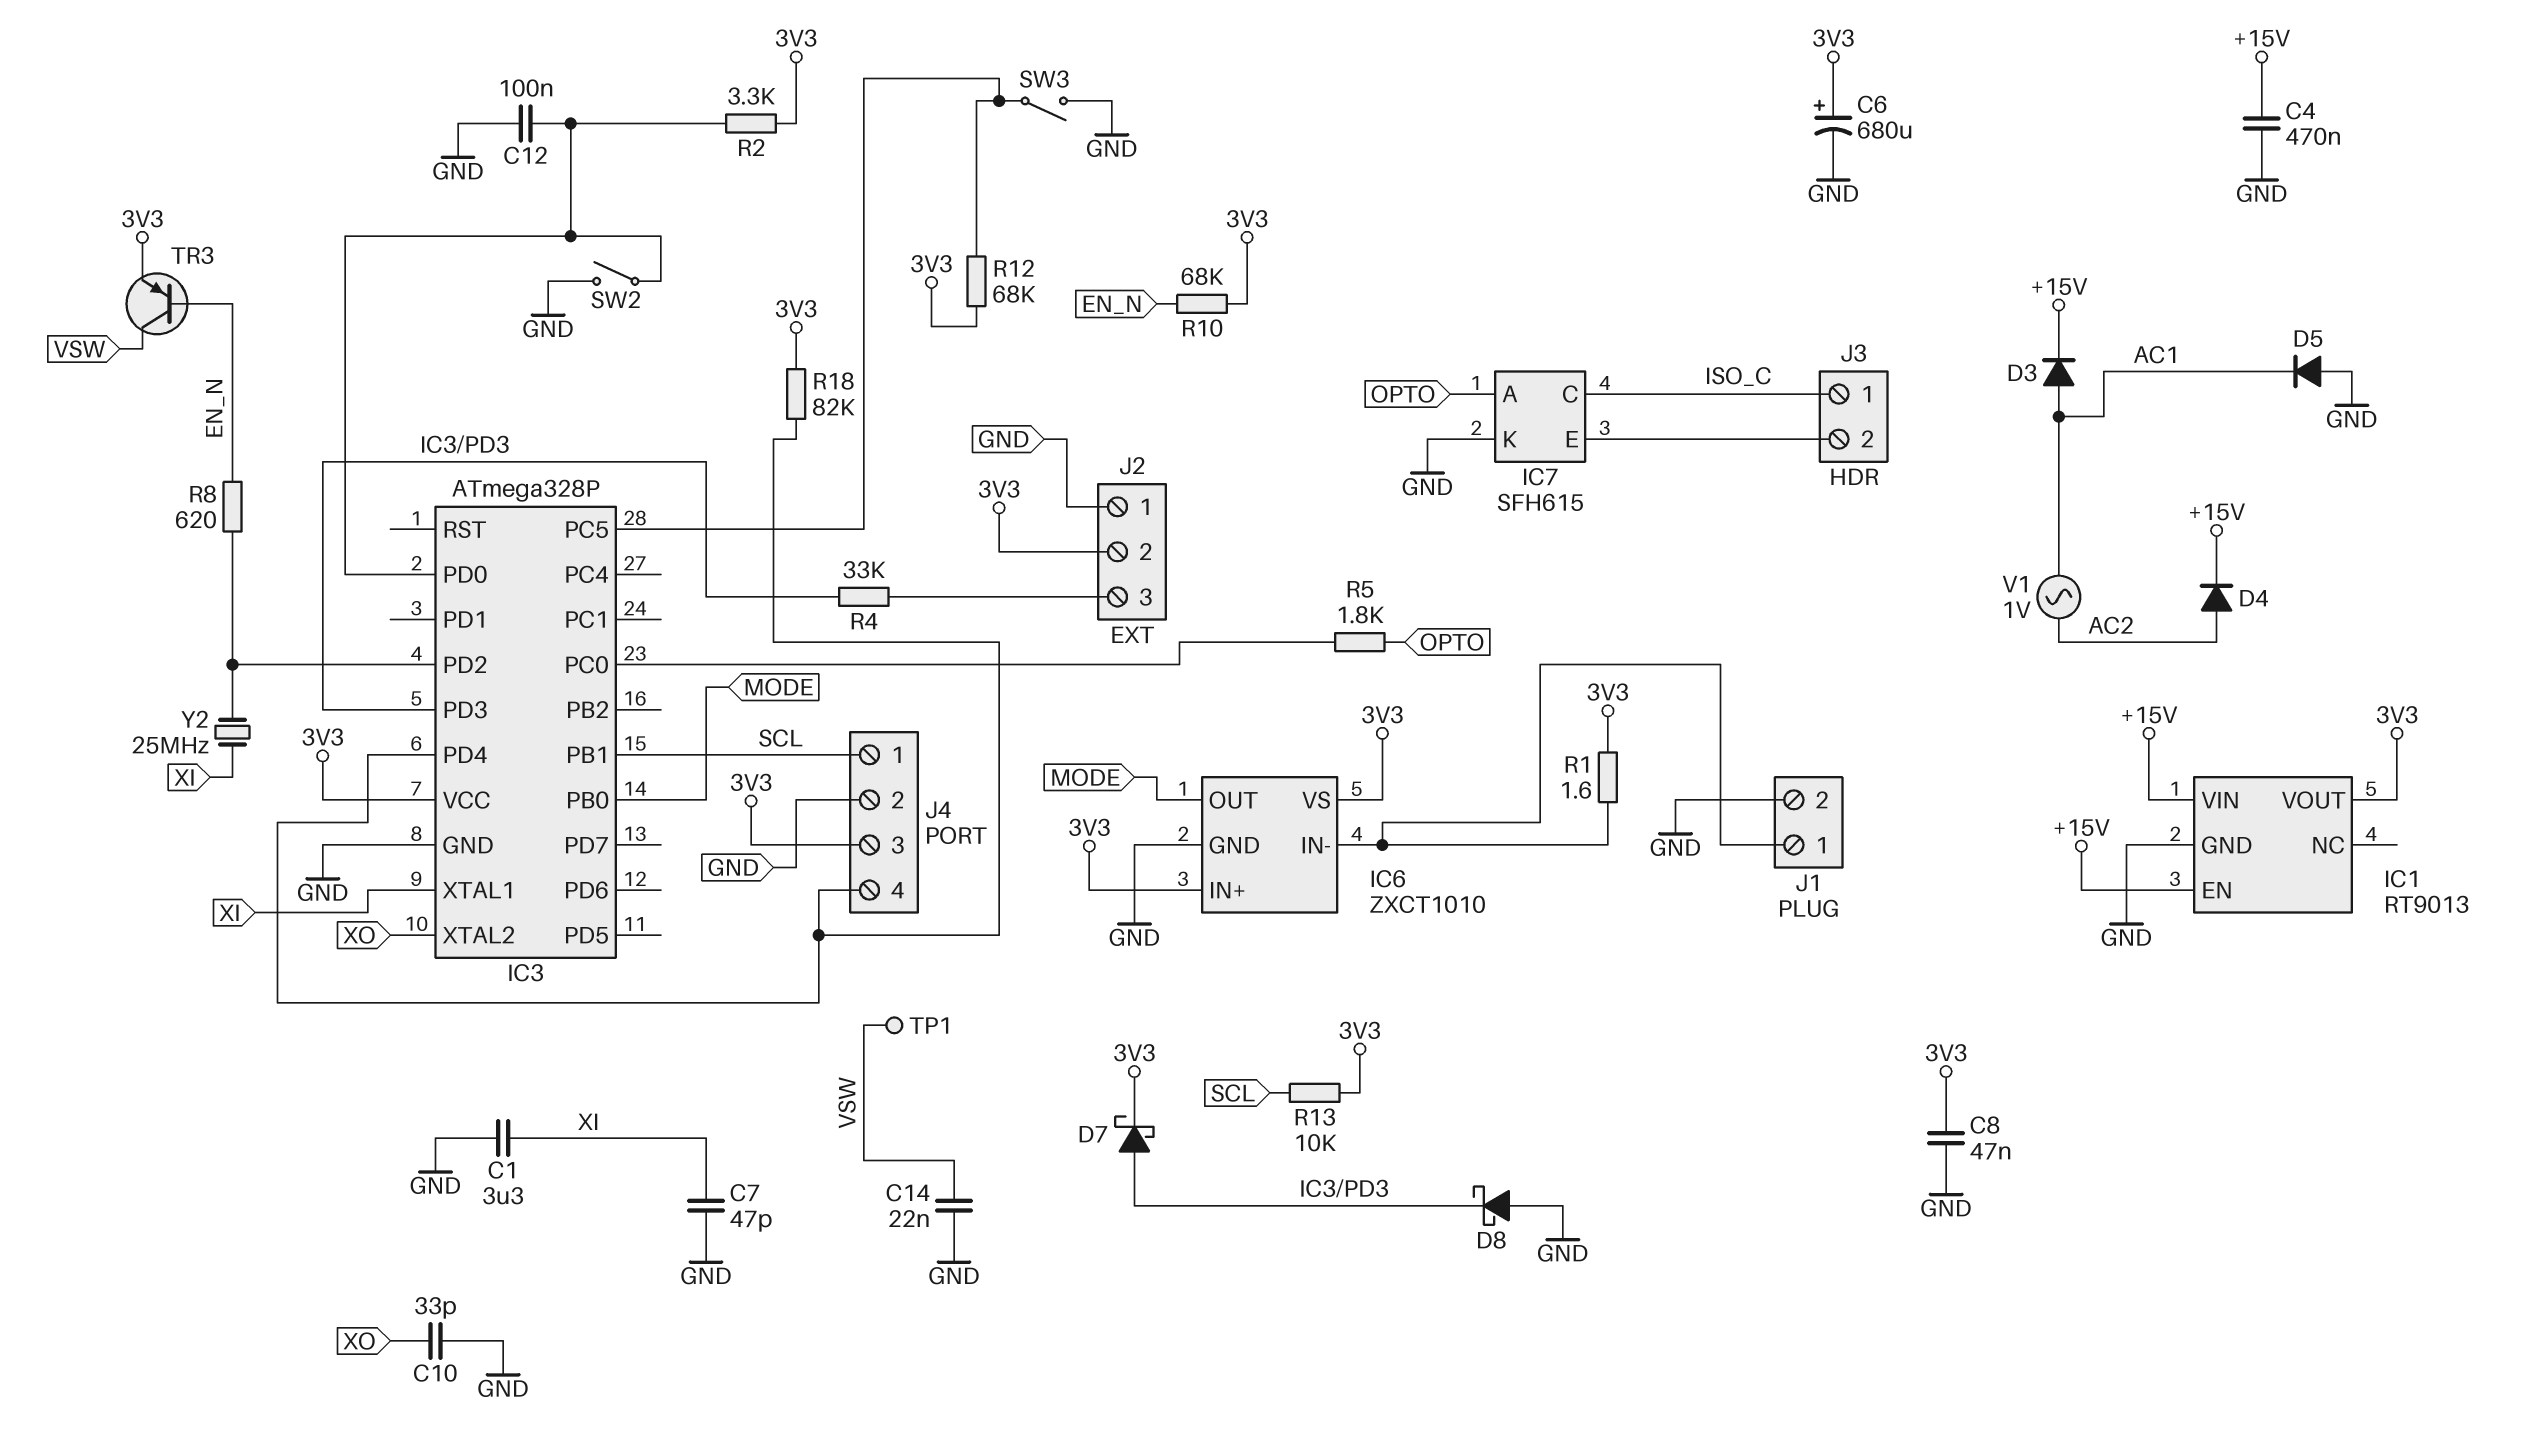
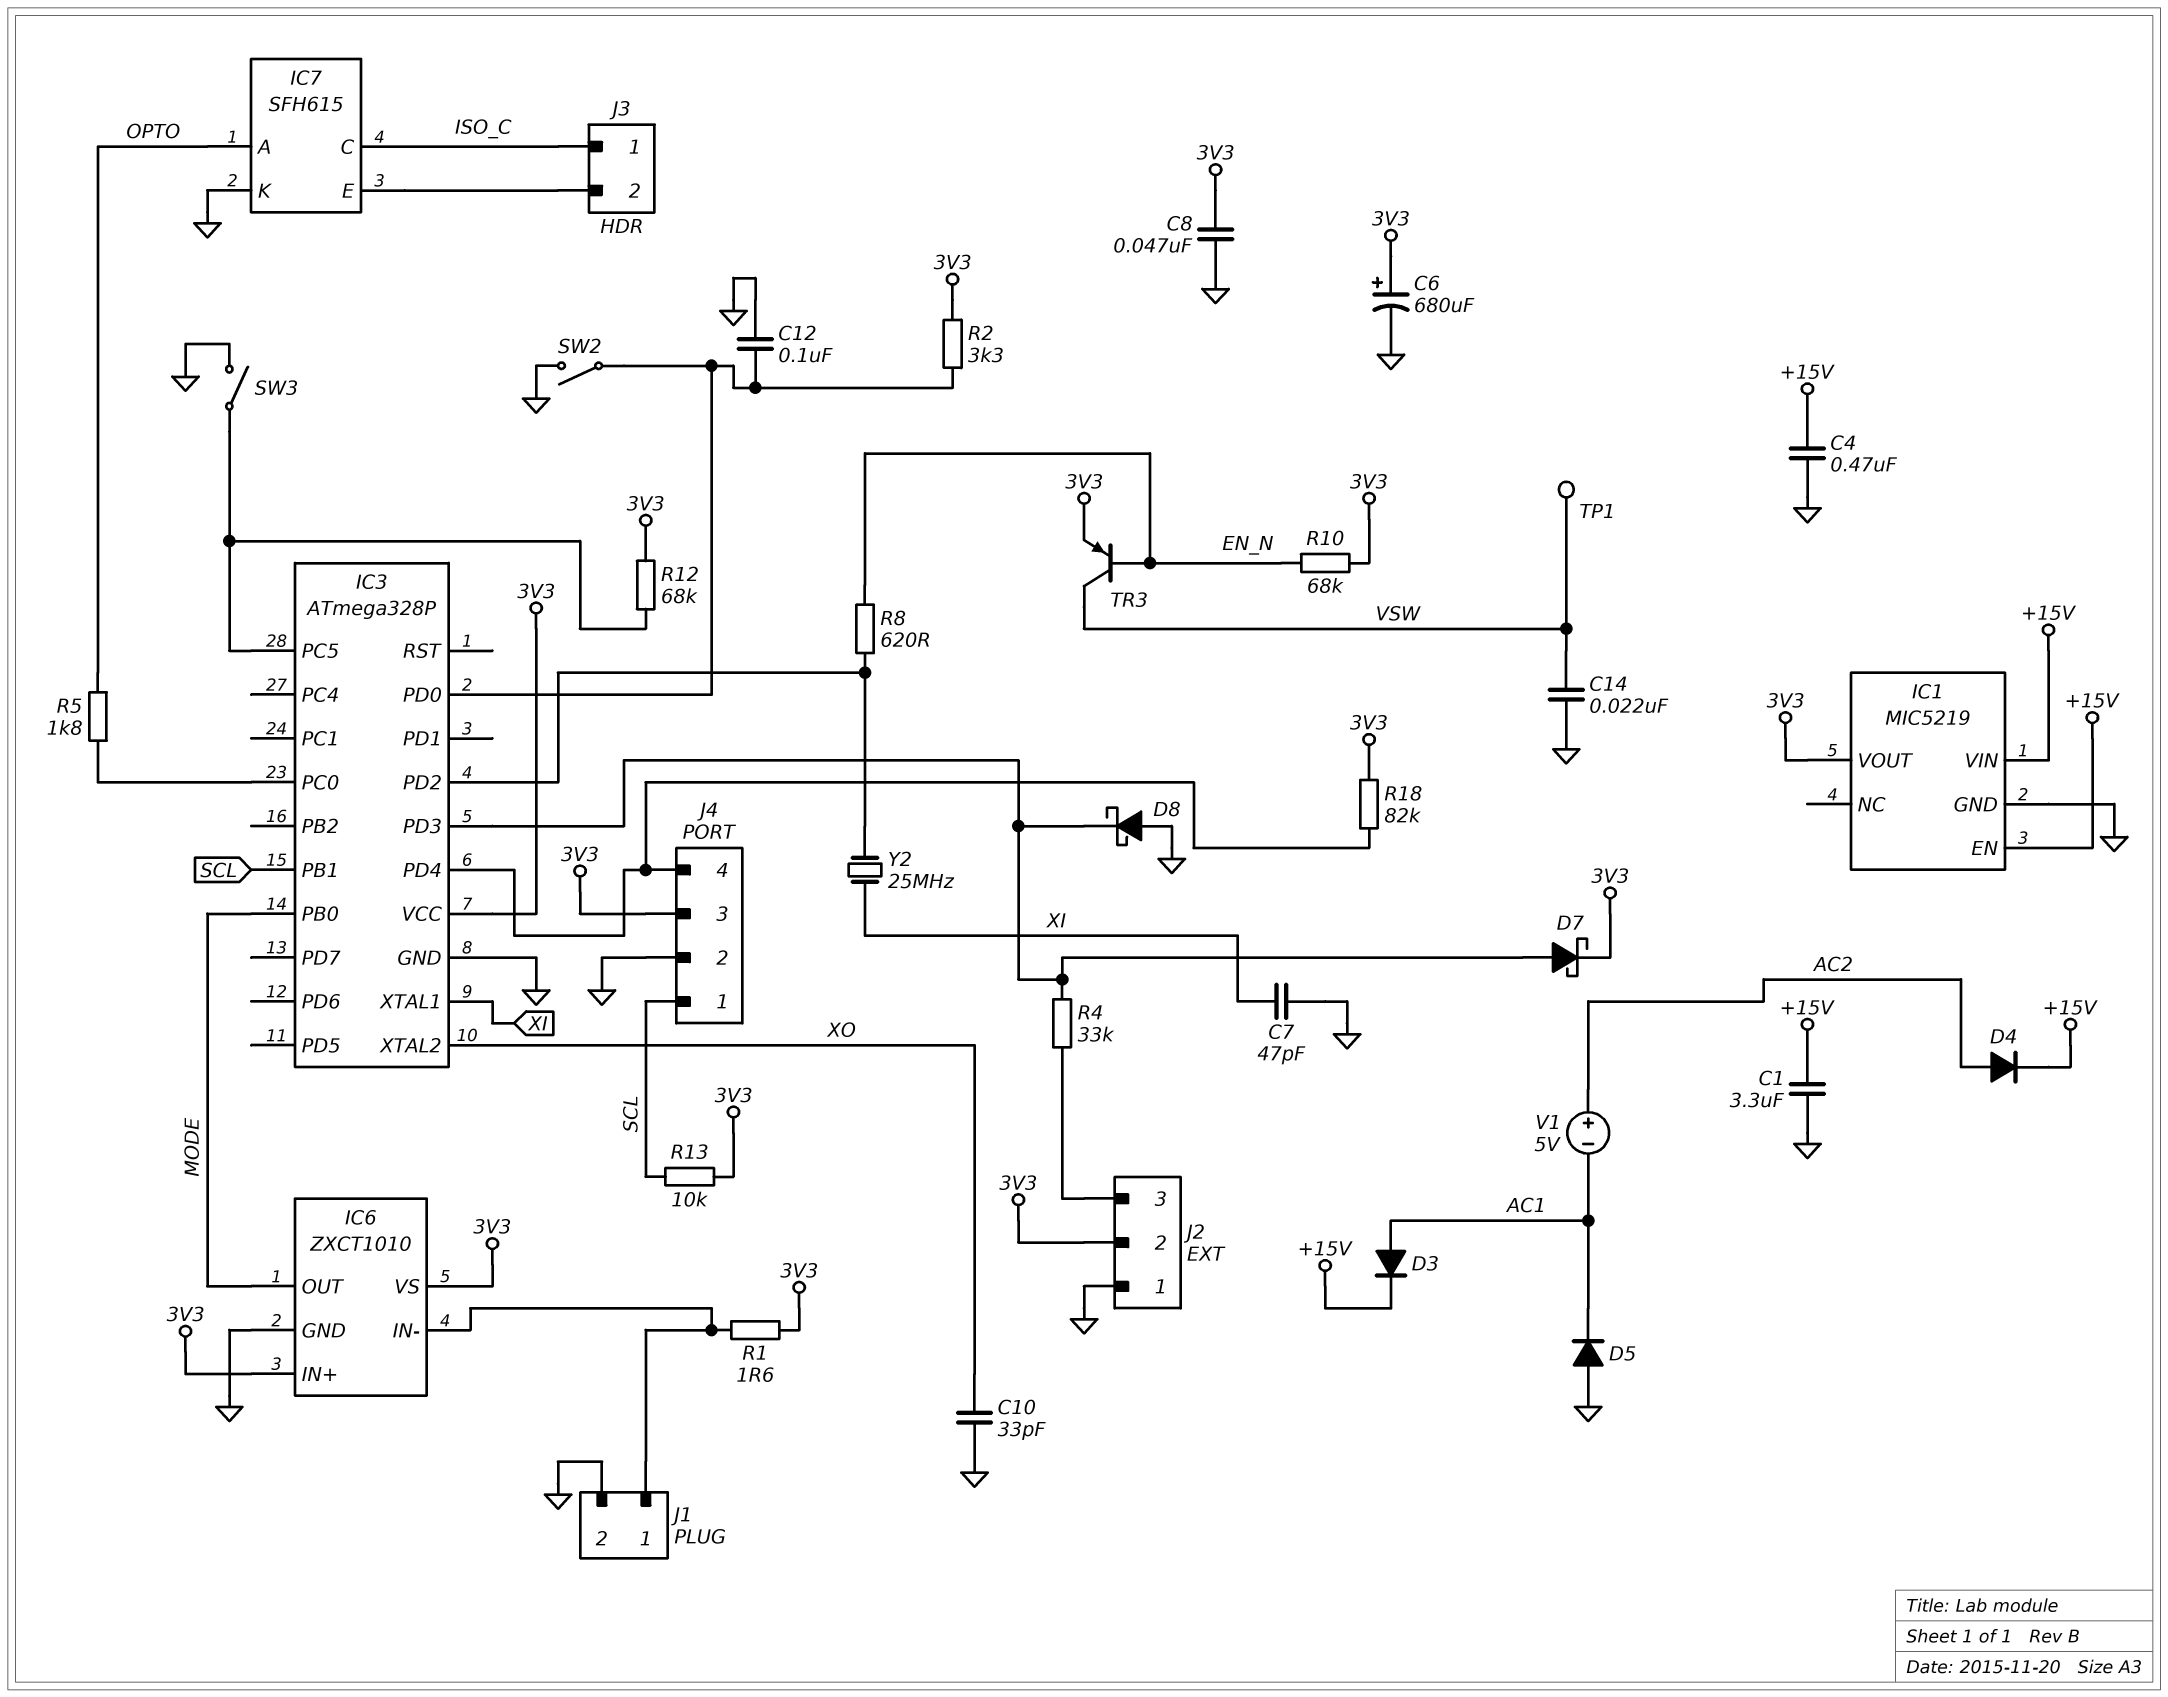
C1: 3.3uF (GND, XI) -> 3.3uF (+15V, GND)
IC1: RT9013 -> MIC5219
V1: AC 1V (AC1, AC2) -> 5V (plus AC2, minus AC1)

